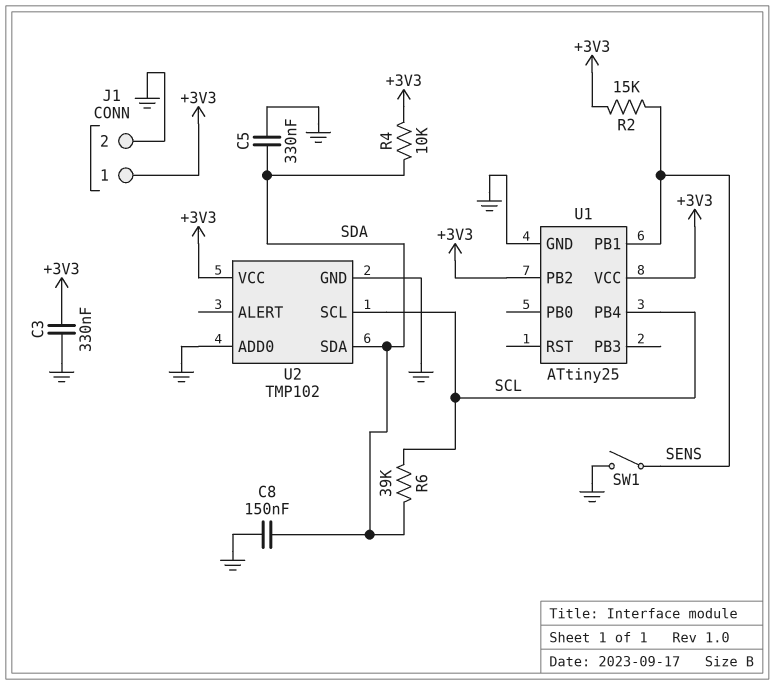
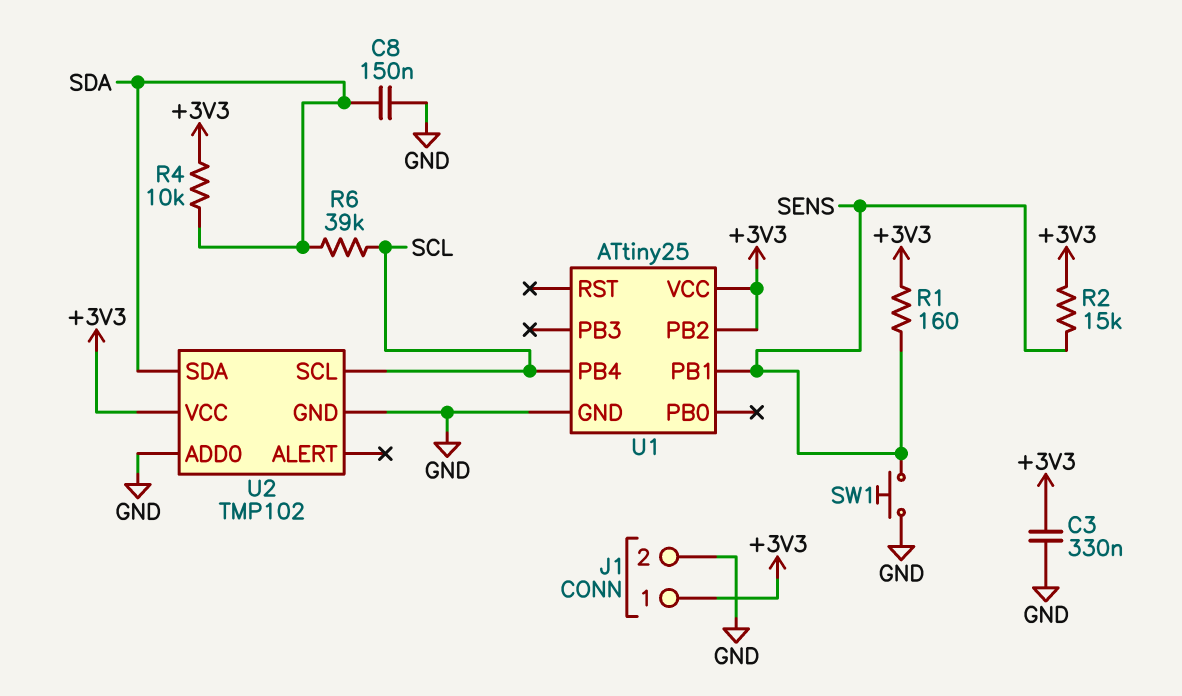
C5: 330nF (GND, SDA) -> none
R1: none -> 160 (+3V3, SENS)
SW1: switch (GND, SENS) -> button (GND, SENS)

